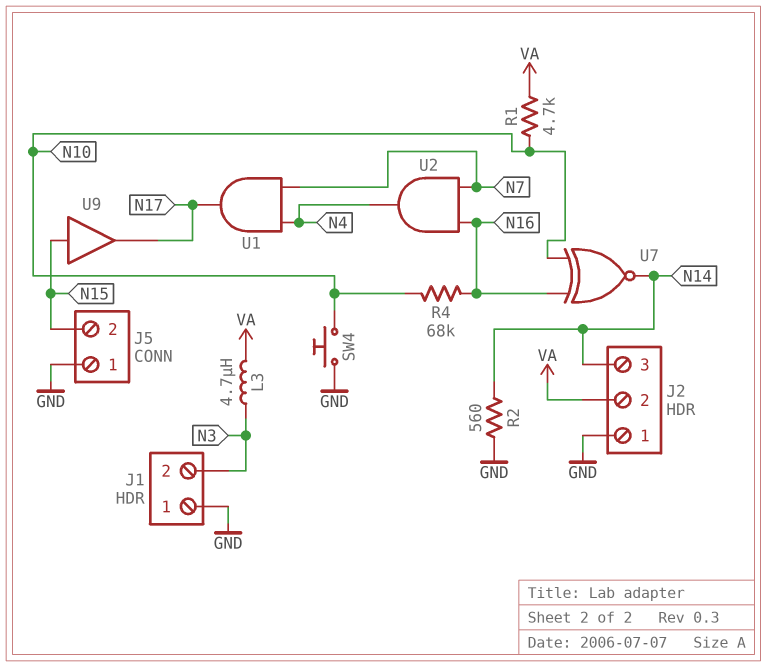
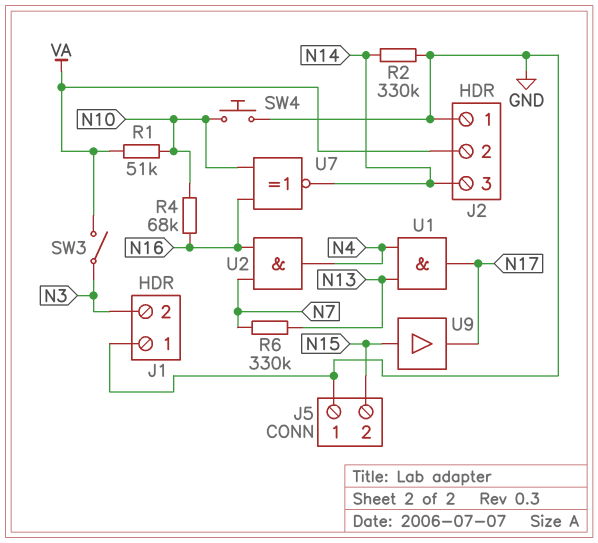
L3: 4.7uH (N3, VA) -> none
R1: 4.7k (N10, VA) -> 51k (N10, VA)
R2: 560 (GND, N14) -> 330k (GND, N14)
R6: none -> 330k (N7, N13)
SW3: none -> switch (N3, VA)
U1: AND (in N4, in N7, out N17) -> AND (in N4, in N13, out N17)

